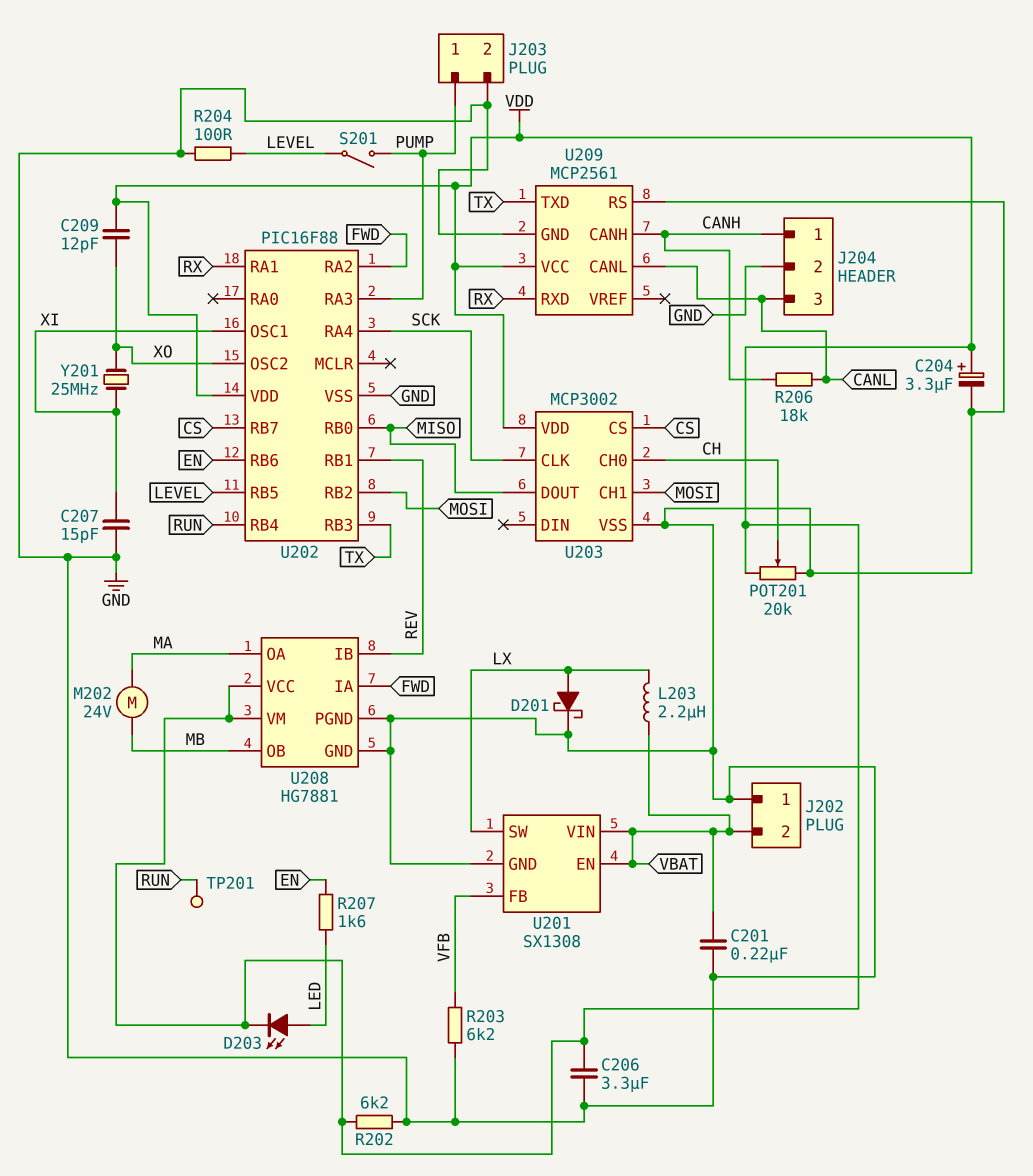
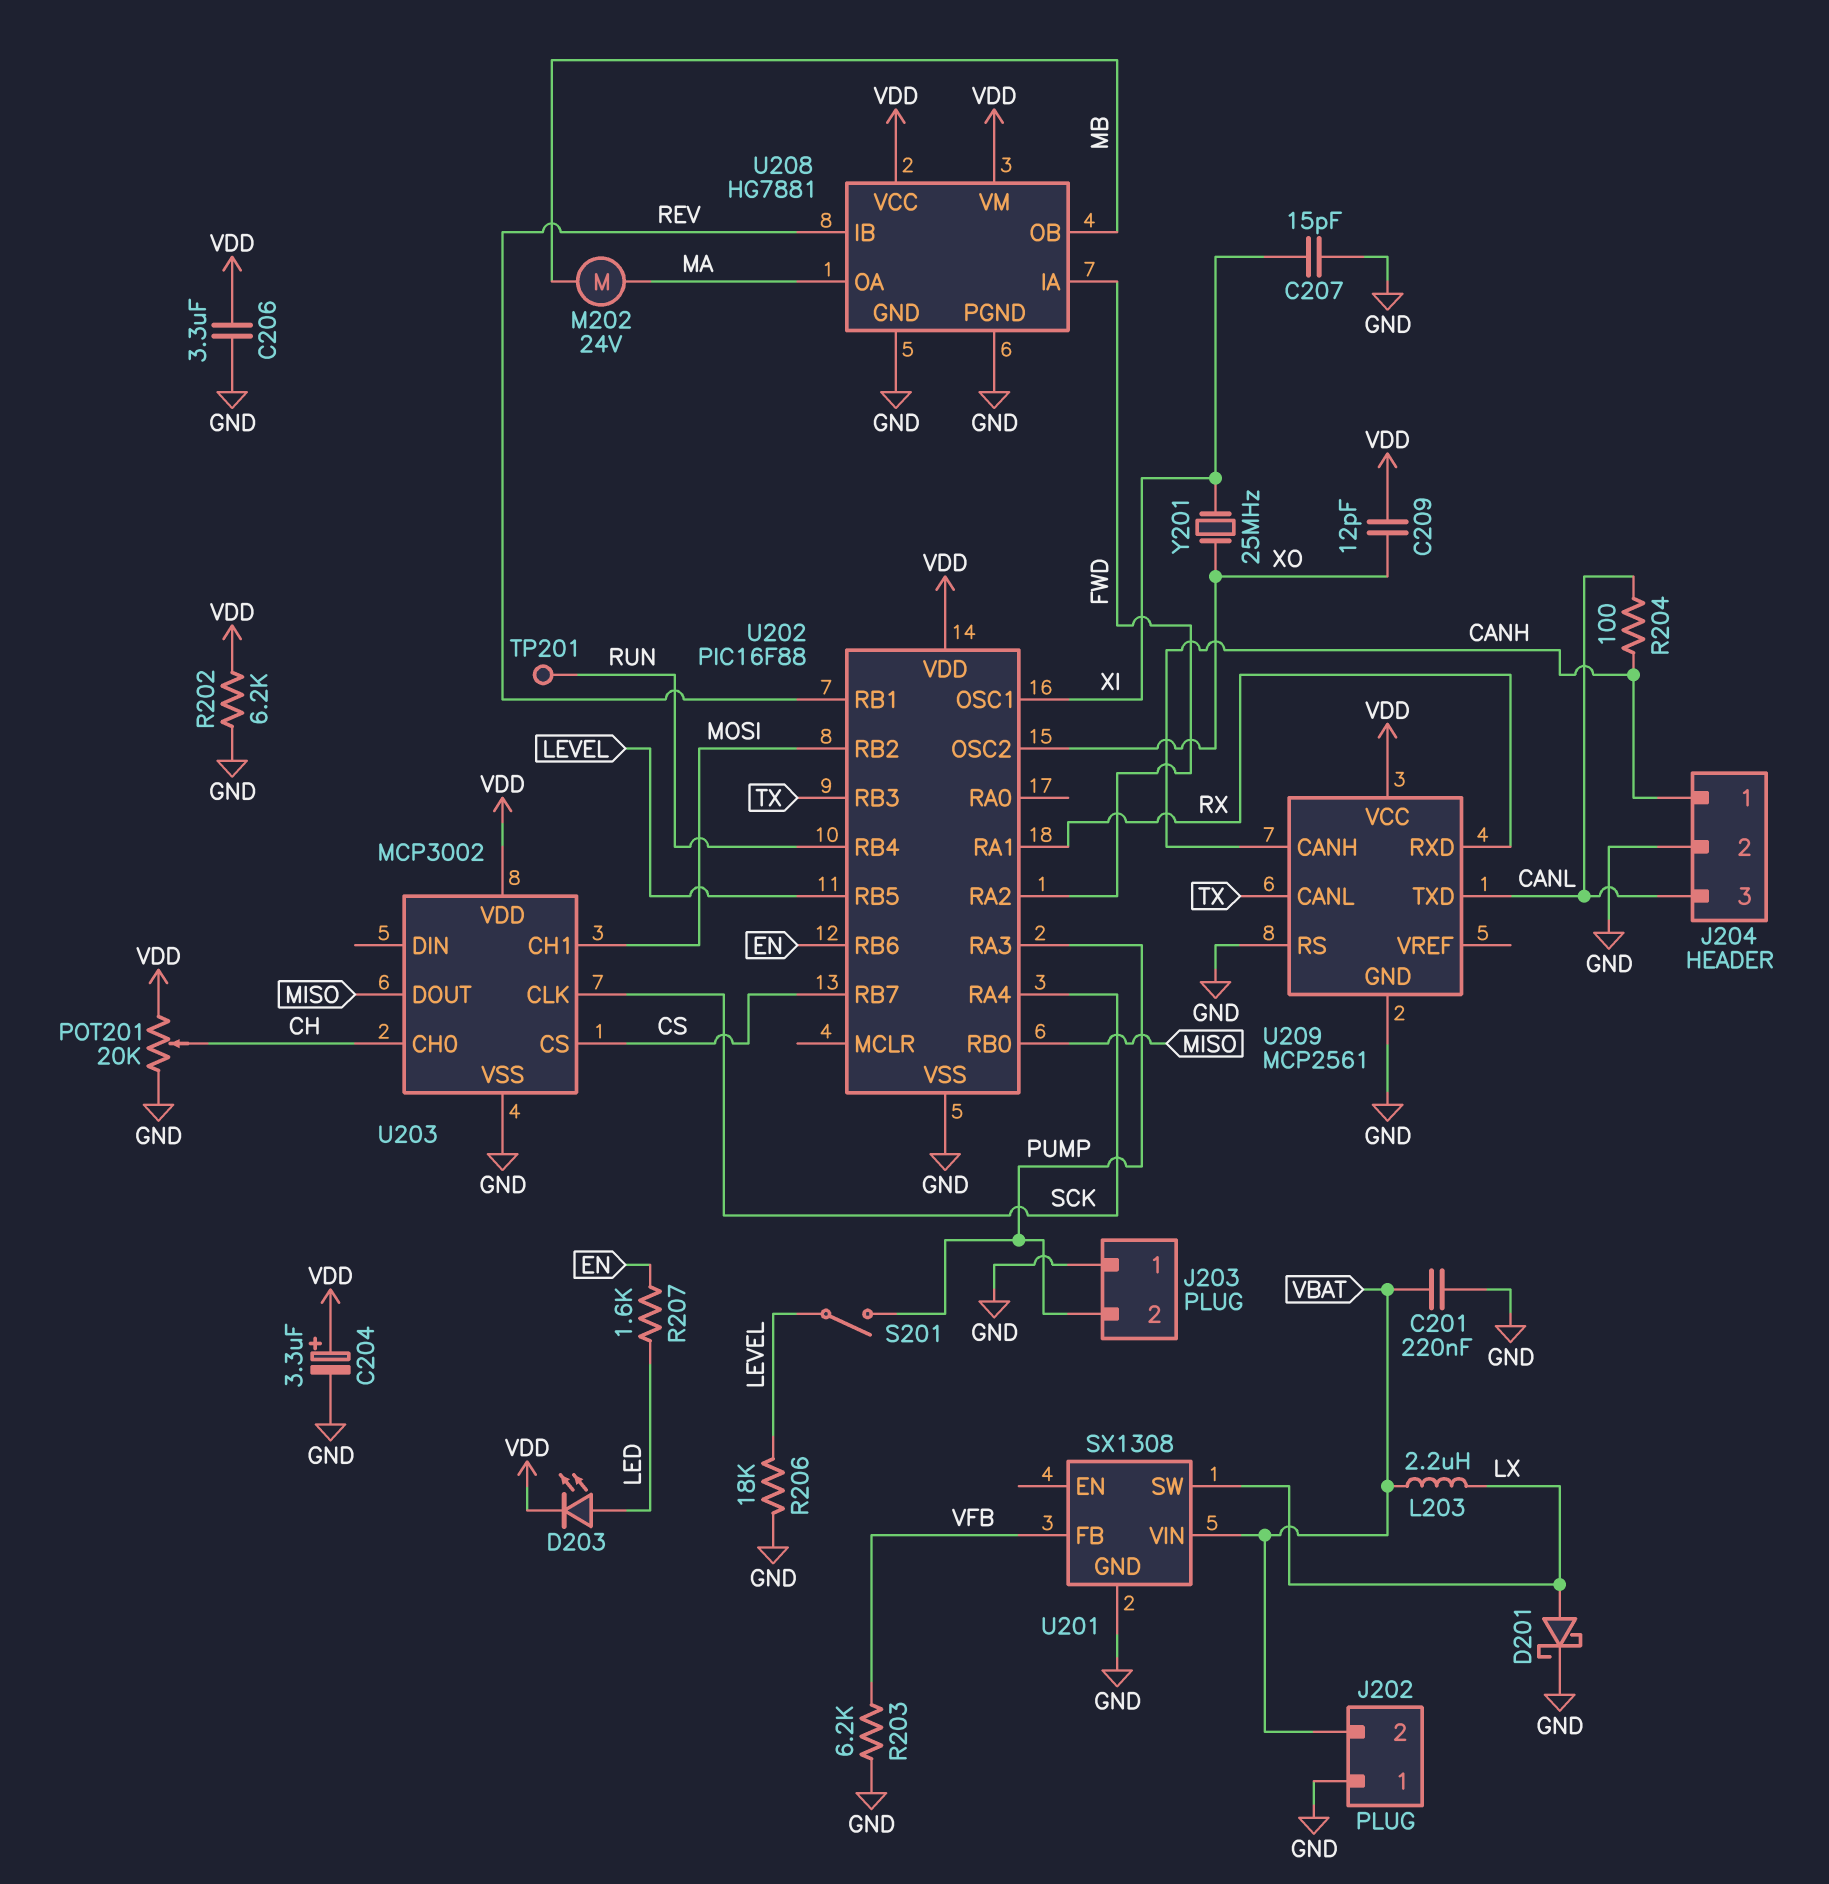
J203 pin 1: PUMP -> GND
J203 pin 2: GND -> PUMP
R204: 100 (GND, LEVEL) -> 100 (CANH, CANL)
R206: 18k (CANH, CANL) -> 18k (GND, LEVEL)
U201 pin EN: VBAT -> none
U209 pin CANL: CANL -> TX
U209 pin TXD: TX -> CANL

